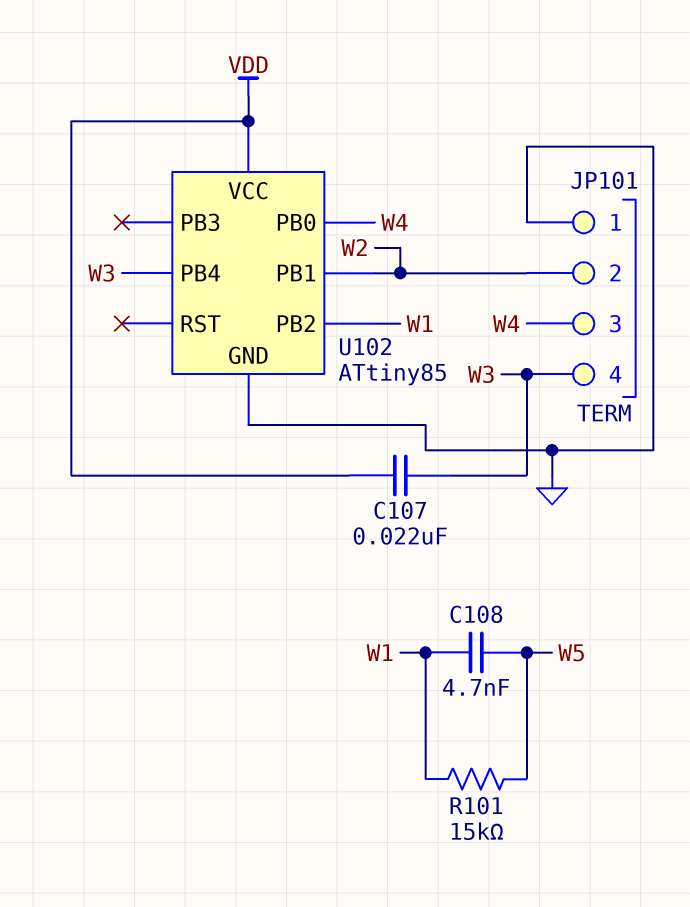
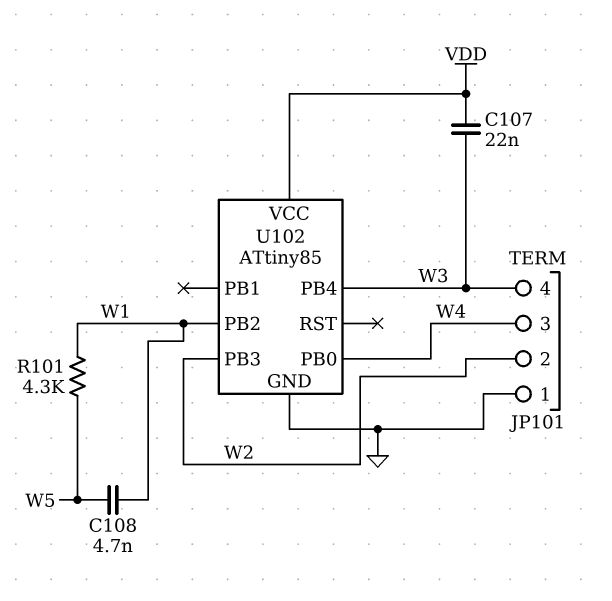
R101: 15k (W1, W5) -> 4.3k (W1, W5)
U102 pin PB1: W2 -> none
U102 pin PB3: none -> W2

